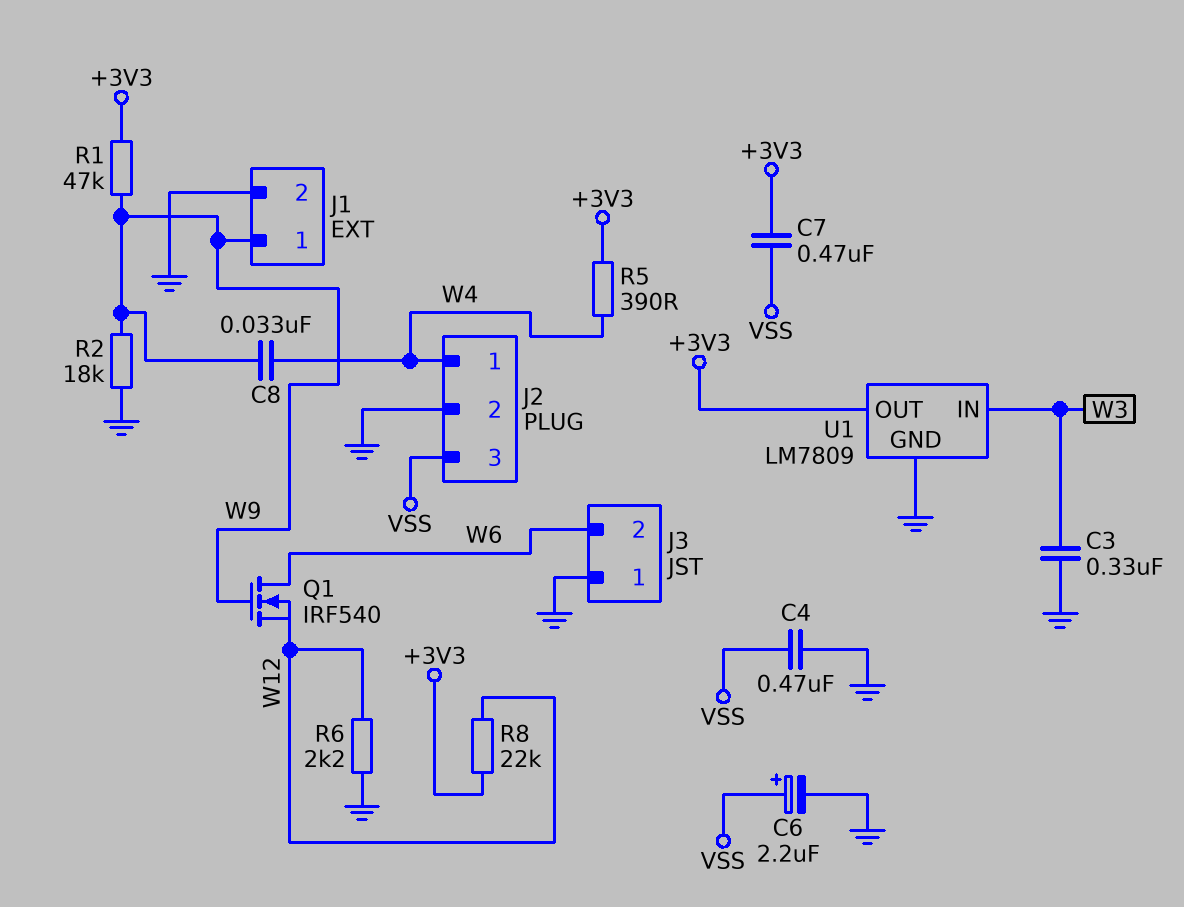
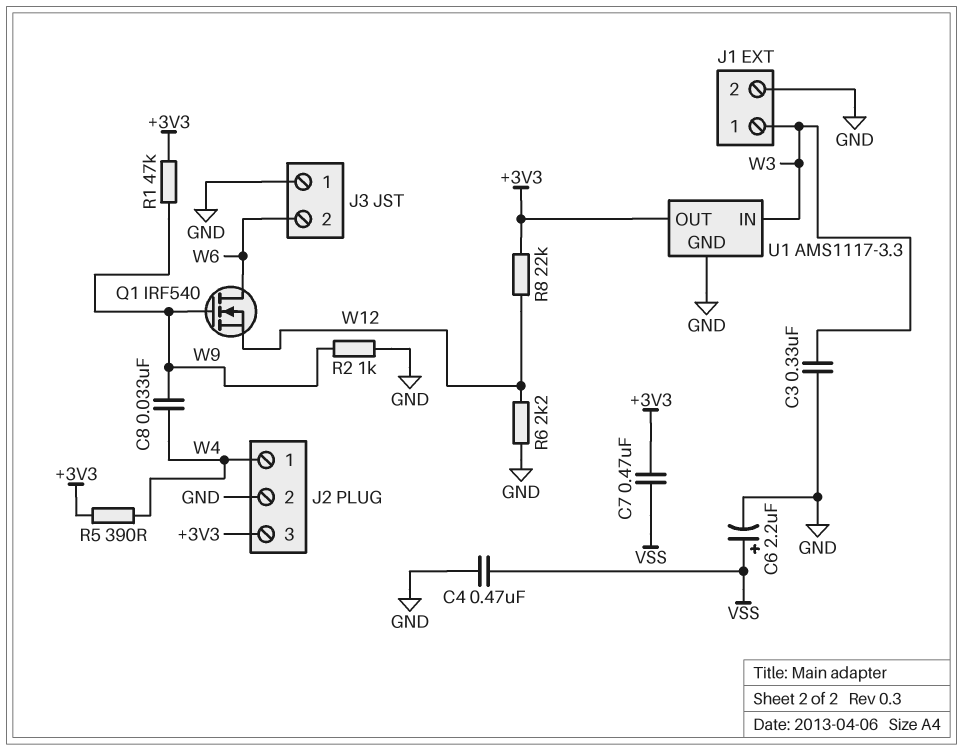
J1 pin 1: W9 -> W3
J2 pin 3: VSS -> +3V3
R2: 18k (GND, W9) -> 1k (GND, W9)
U1: LM7809 -> AMS1117-3.3

